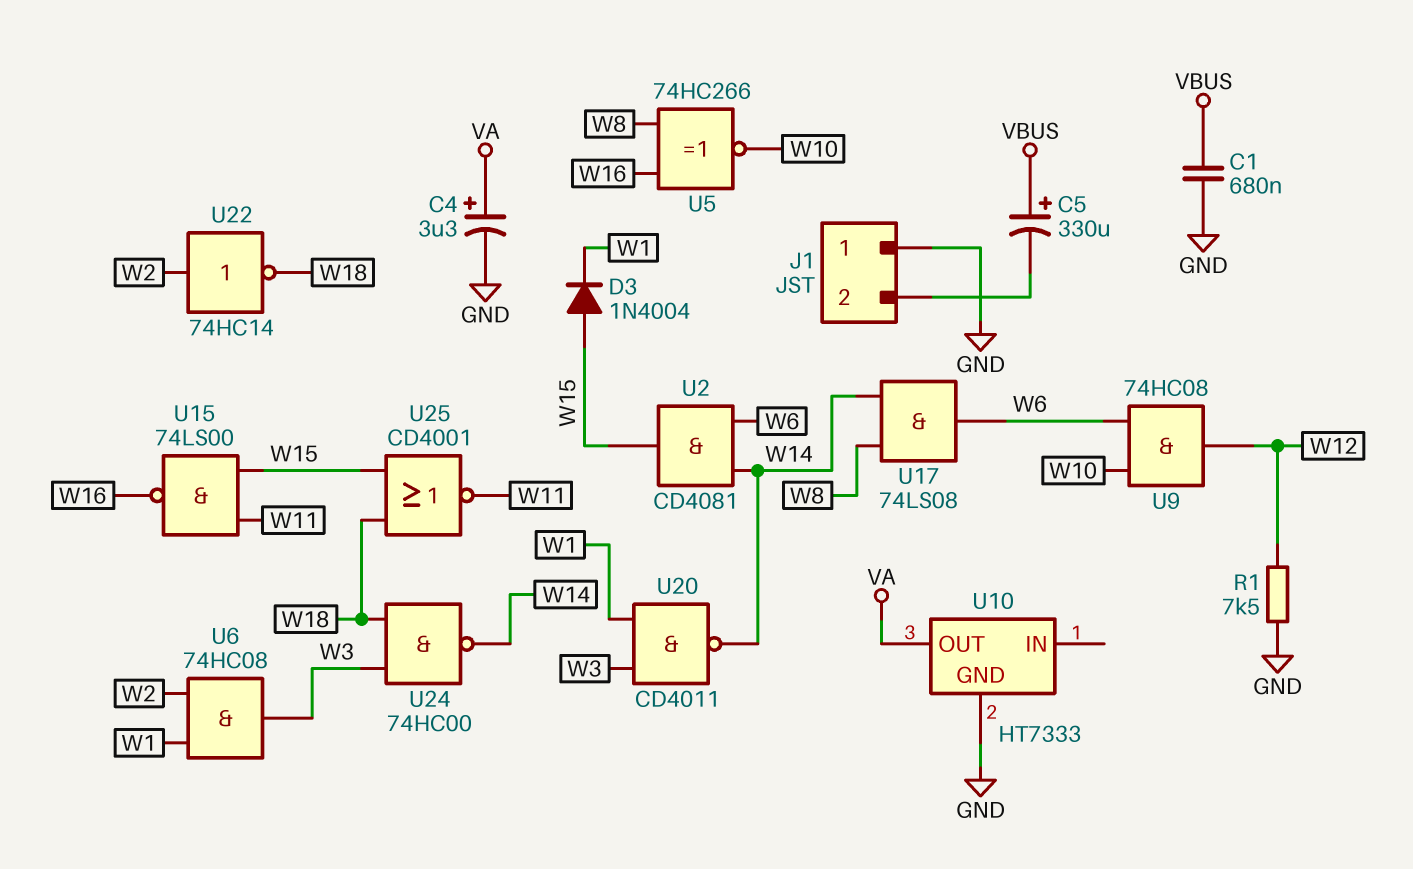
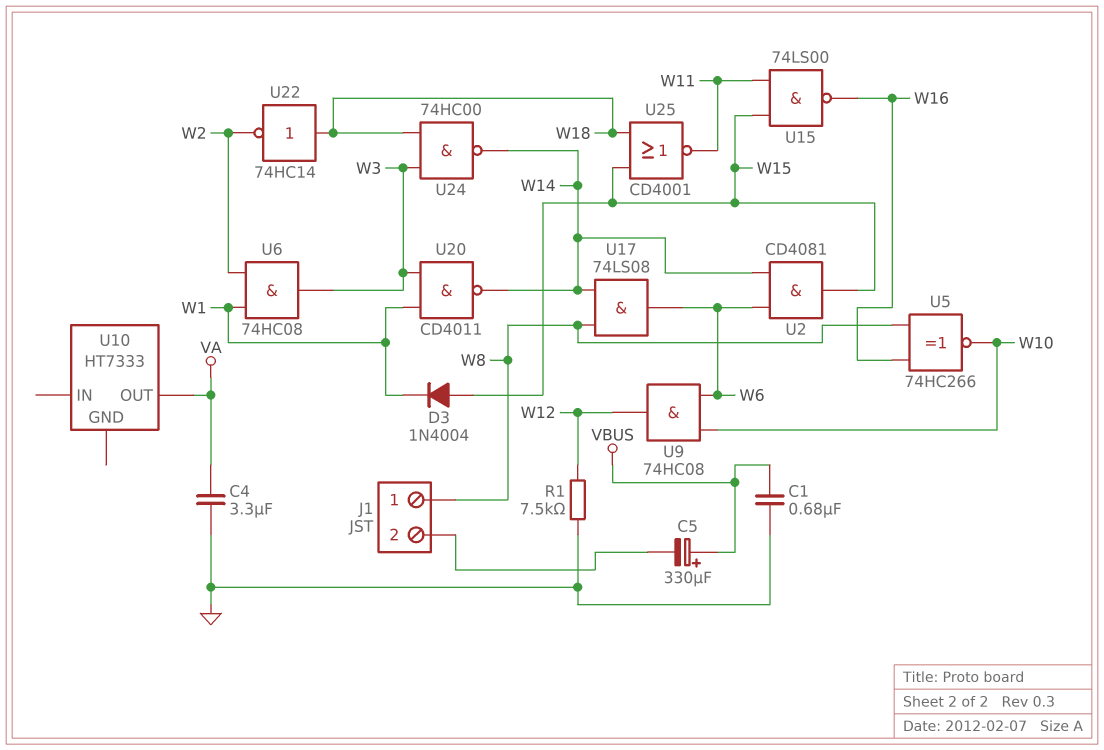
C4: 3.3uF (plus VA, minus GND) -> 3.3uF (GND, VA)
J1 pin 1: GND -> W8
U10 pin GND: GND -> none
U22: NOT 74HC14 (in W2, out W18) -> NOT 74HC14 (in W18, out W2)

